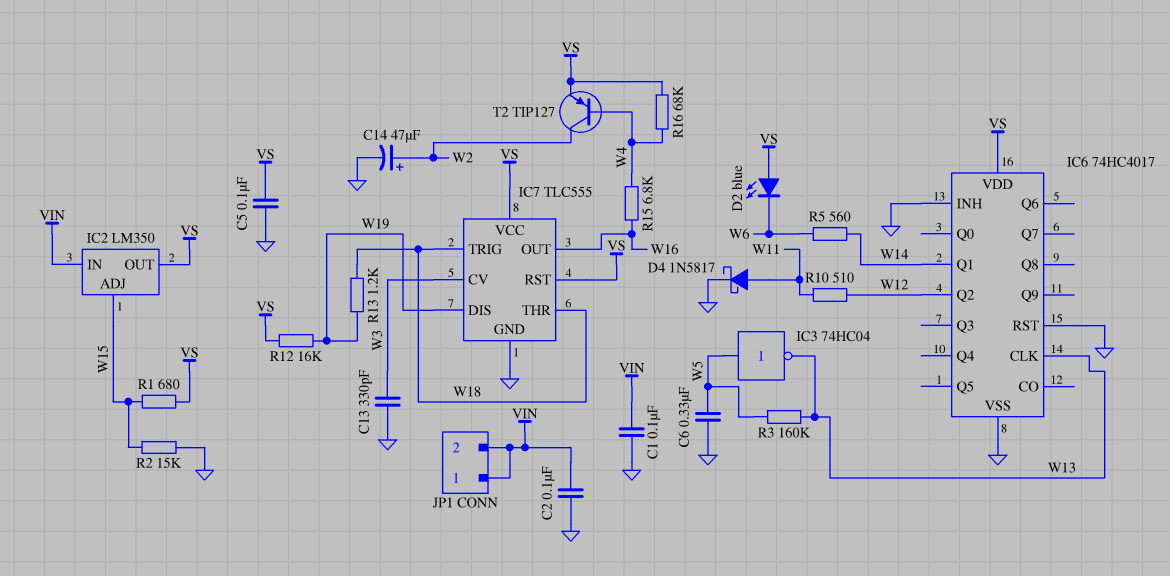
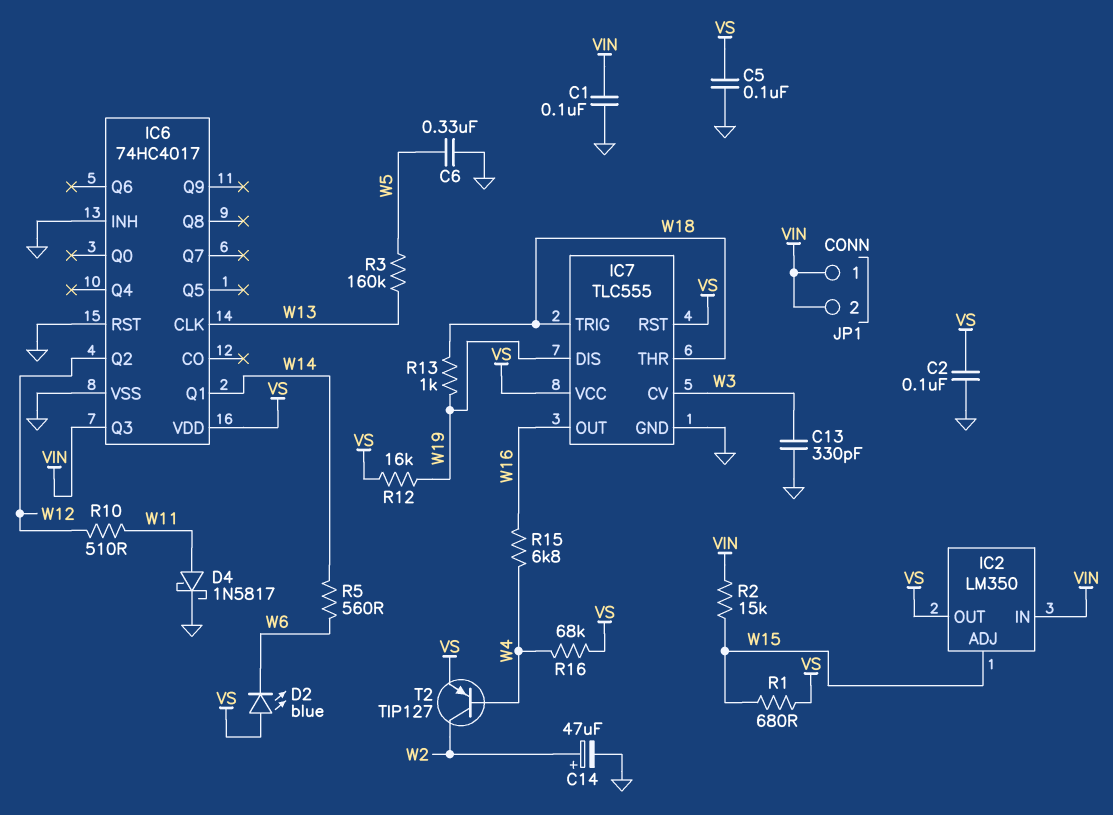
C2: 100nF (GND, VIN) -> 100nF (GND, VS)
IC3: NOT 74HC04 (in W5, out W13) -> none
IC6 pin Q3: none -> VIN
R2: 15k (GND, W15) -> 15k (VIN, W15)
R13: 1.2k (W18, W19) -> 1k (W18, W19)

